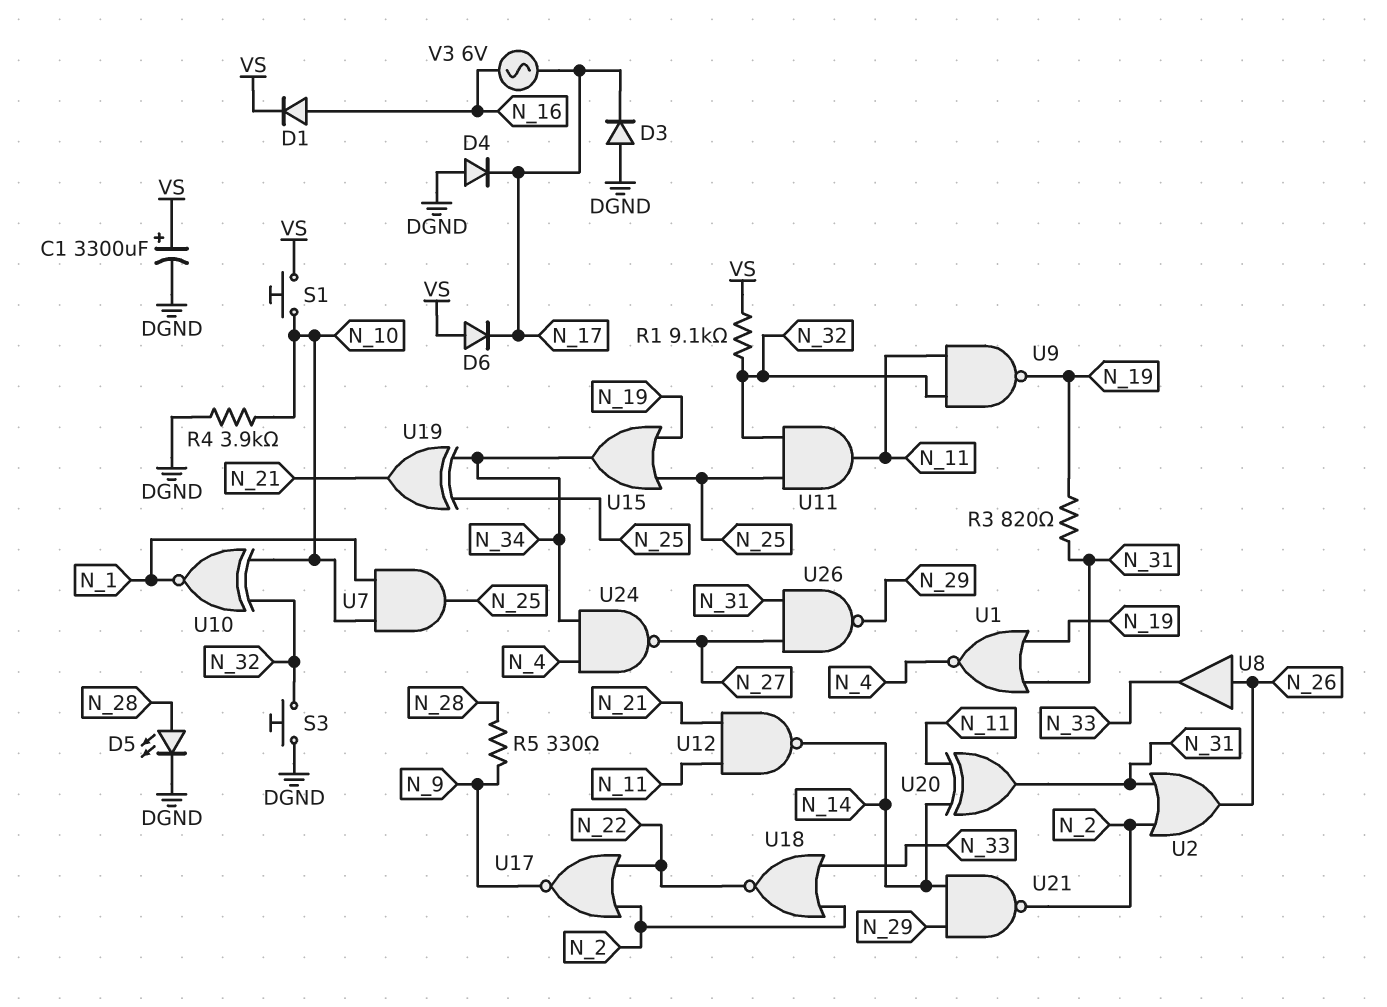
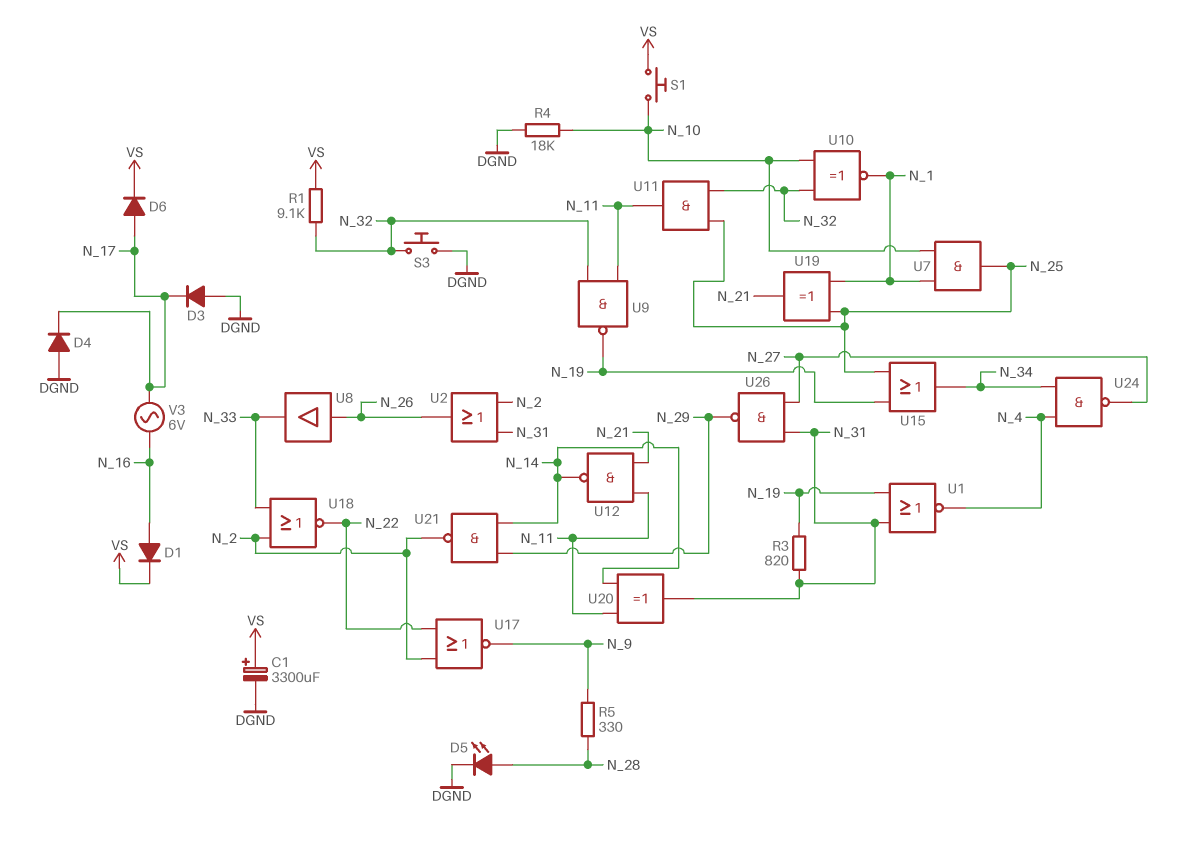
D6: diode (A VS, K N_17) -> diode (A N_17, K VS)
R4: 3.9k (DGND, N_10) -> 18k (DGND, N_10)
U19: XOR (in N_25, in N_34, out N_21) -> XOR (in N_1, in N_25, out N_21)

